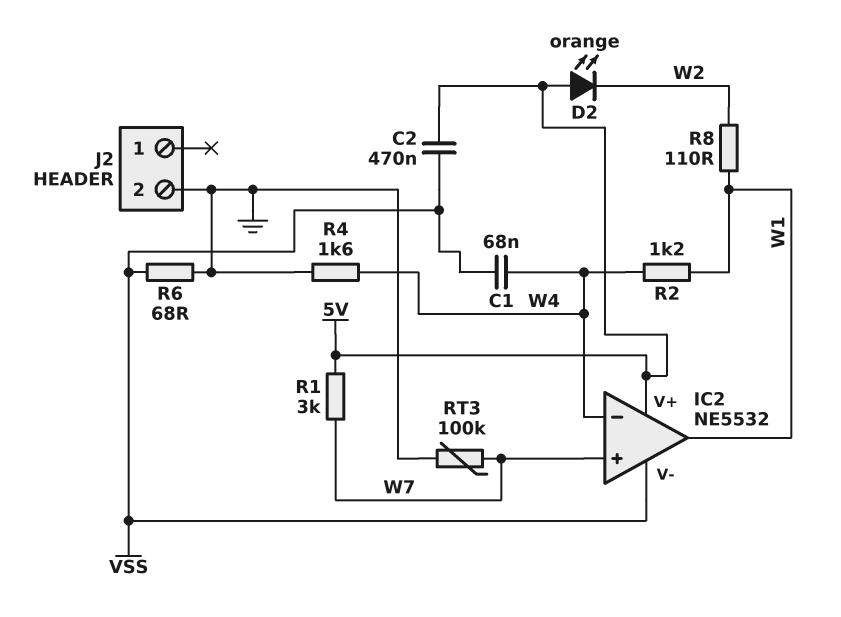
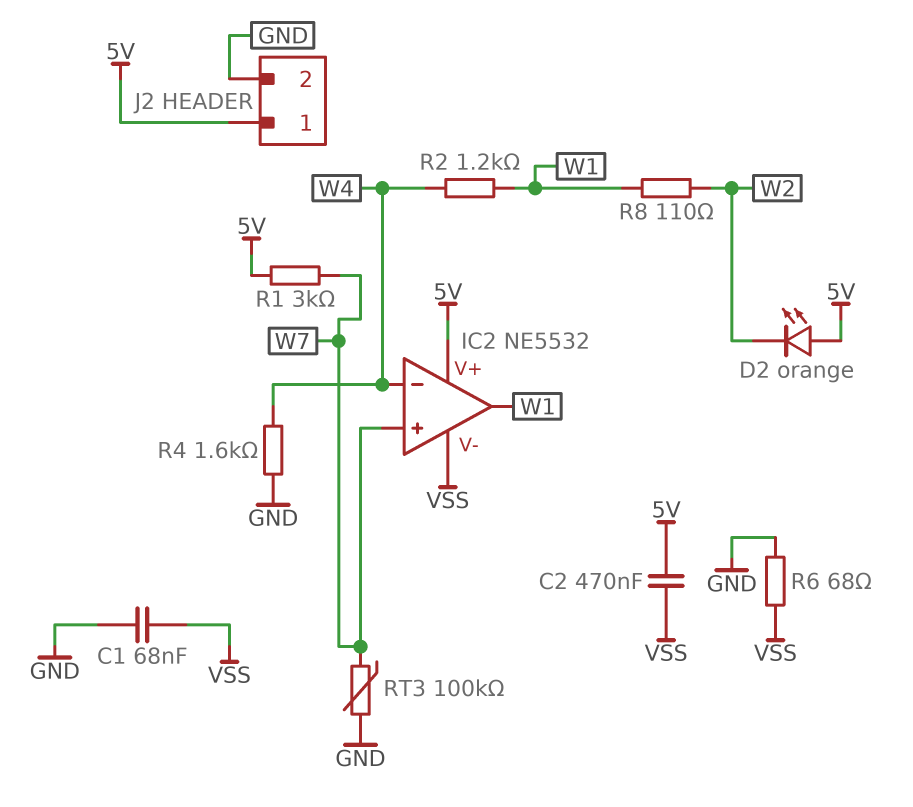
C1: 68nF (VSS, W4) -> 68nF (GND, VSS)
J2 pin 1: none -> 5V

